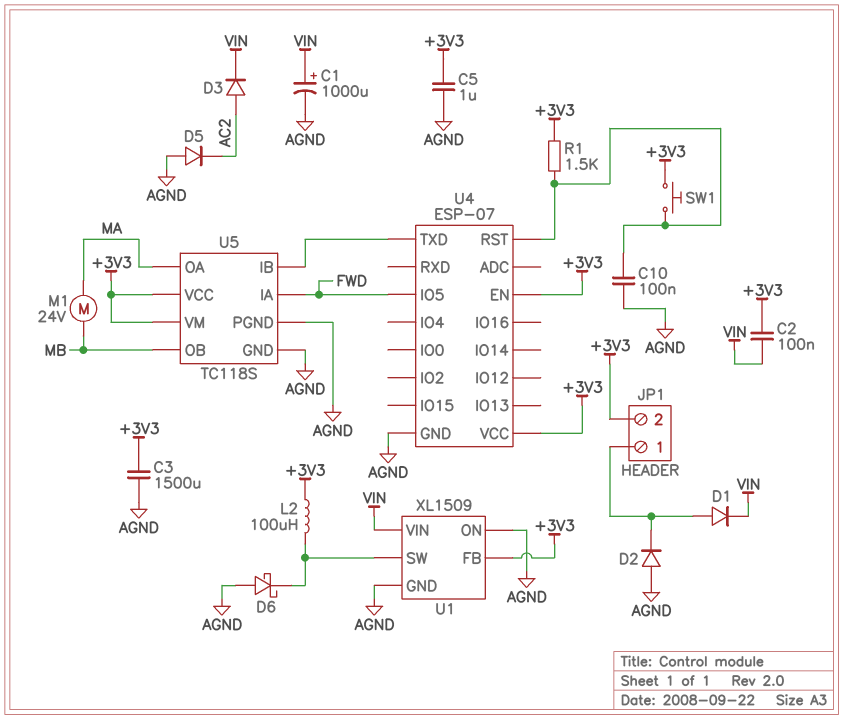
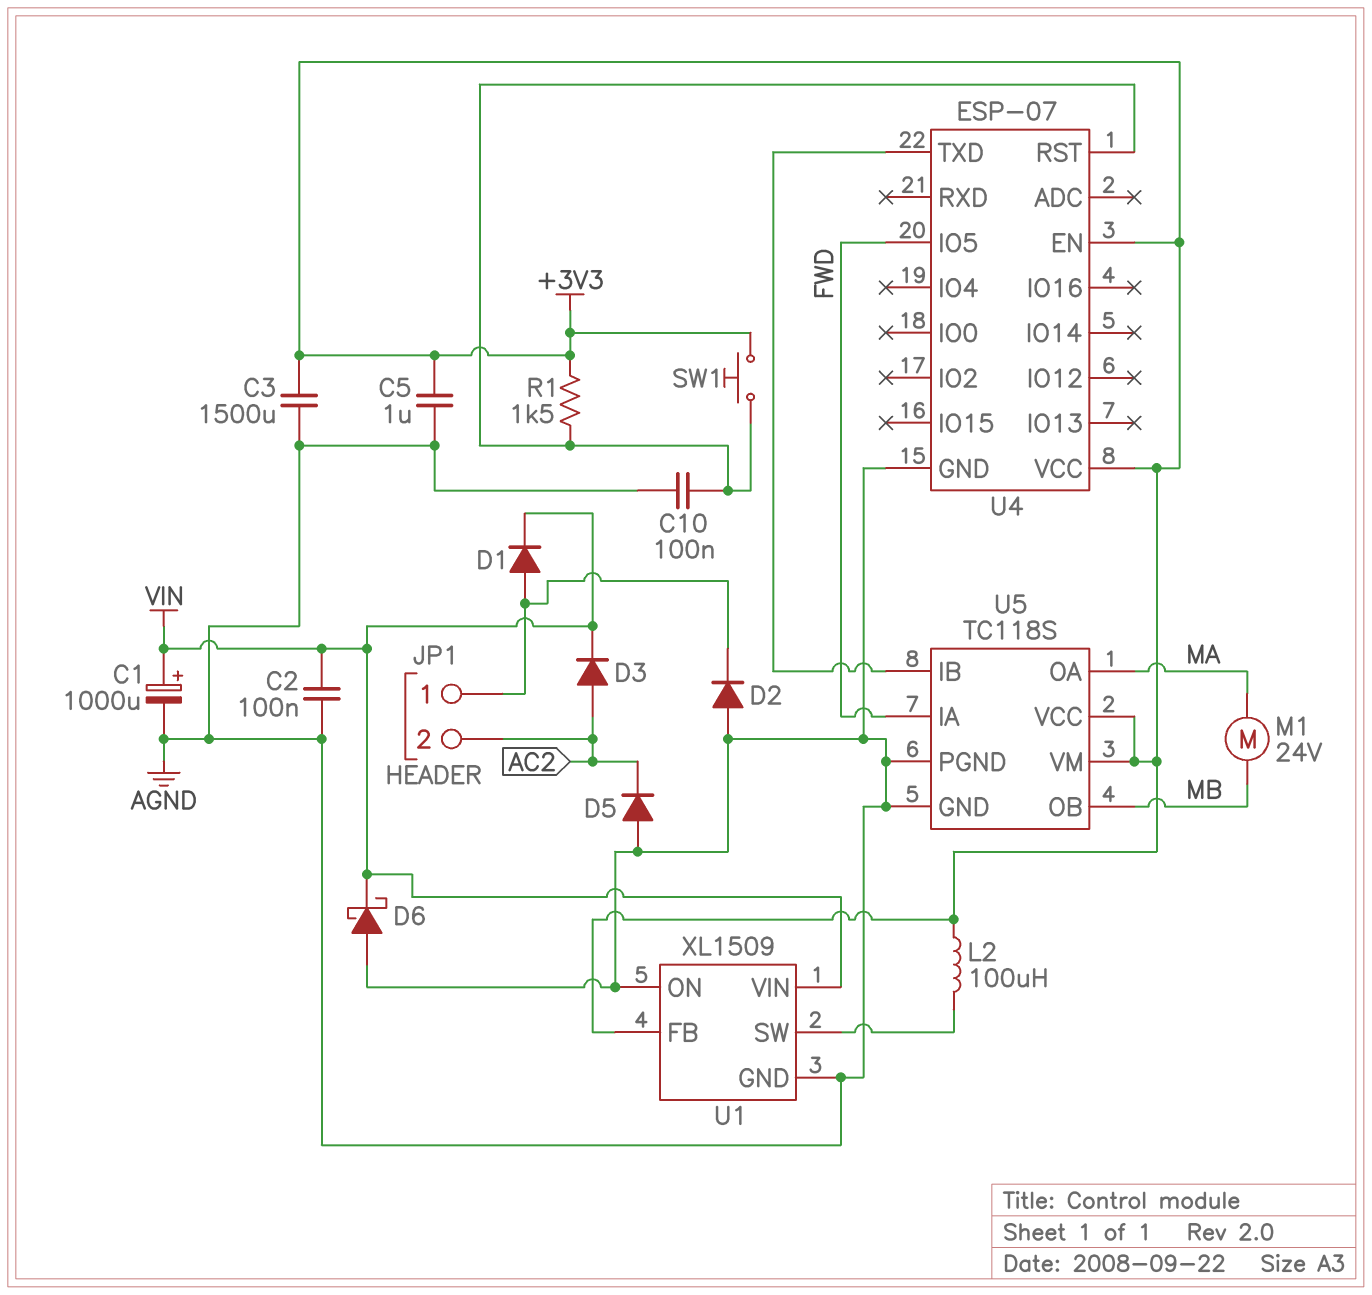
C2: 100nF (+3V3, VIN) -> 100nF (AGND, VIN)
D6: schottky (A AGND, K U1/SW) -> schottky (A AGND, K VIN)
JP1 pin 2: +3V3 -> AC2

